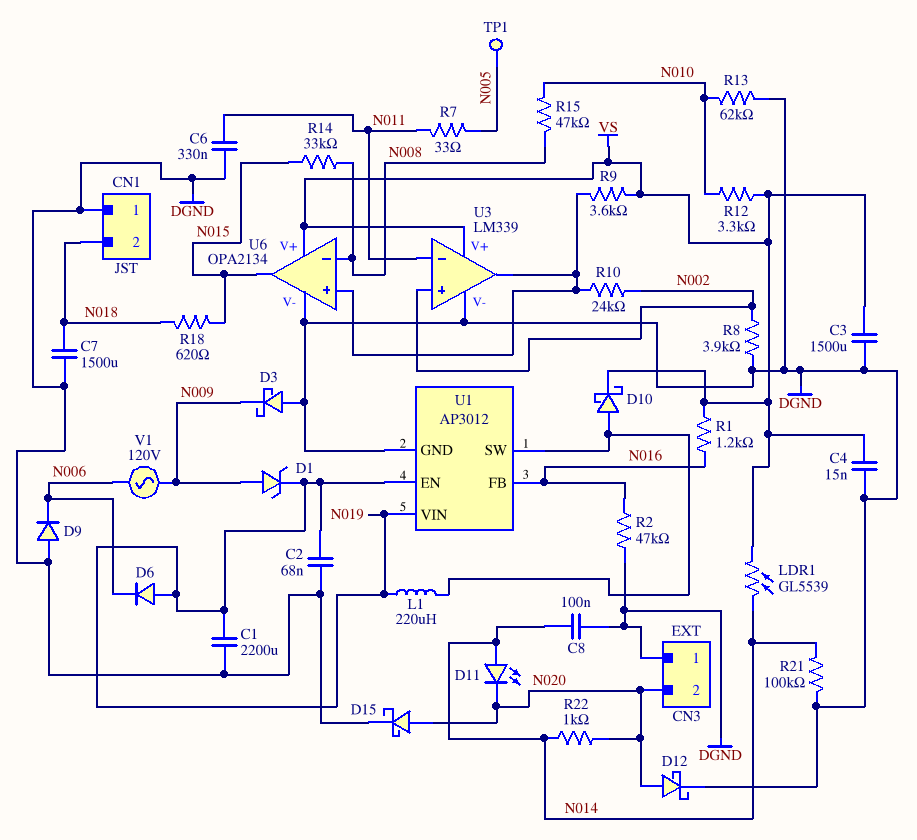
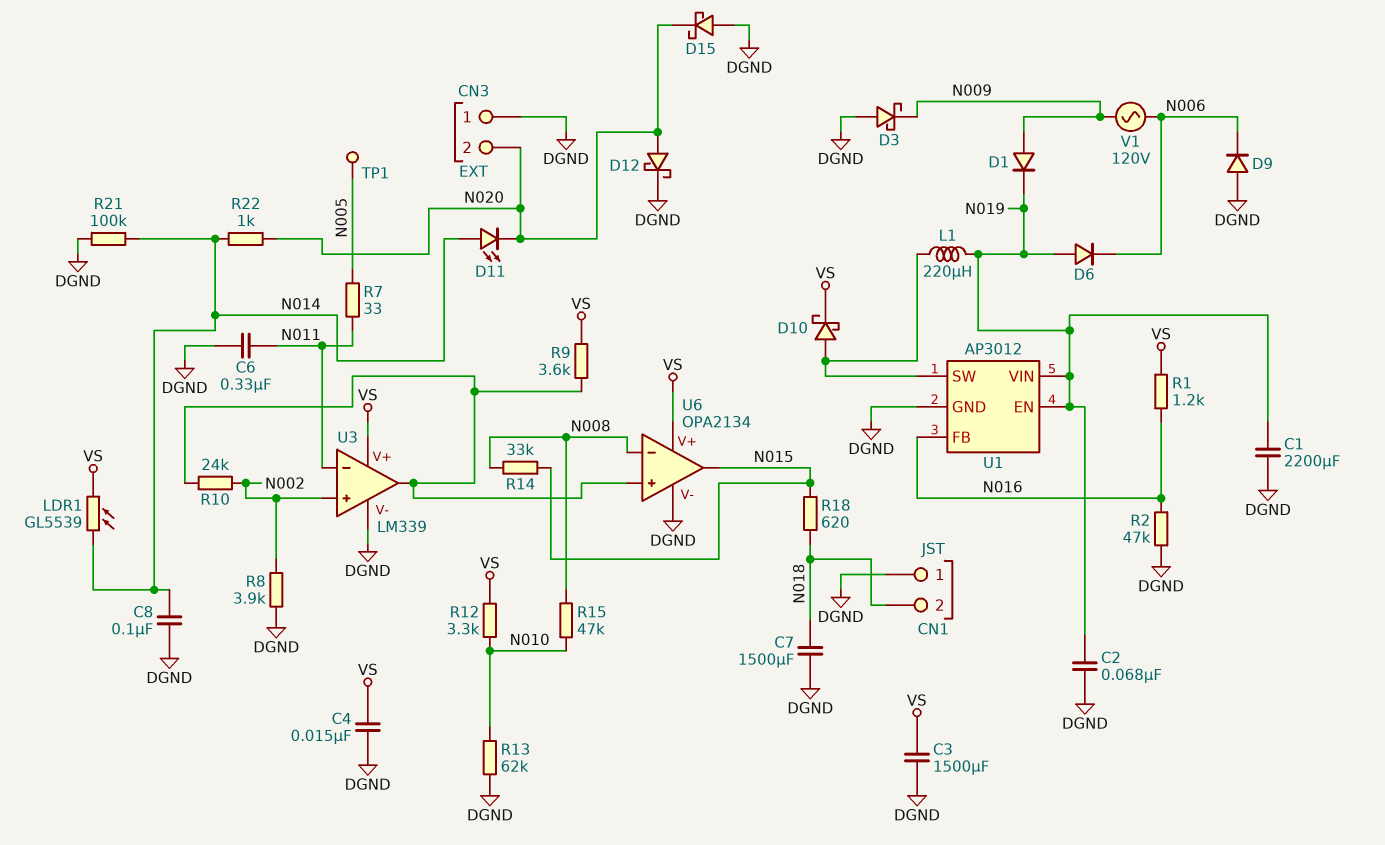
D1: zener (A N009, K N019) -> diode (A N009, K N019)
D15: schottky (A N020, K DGND) -> schottky (A DGND, K N020)

